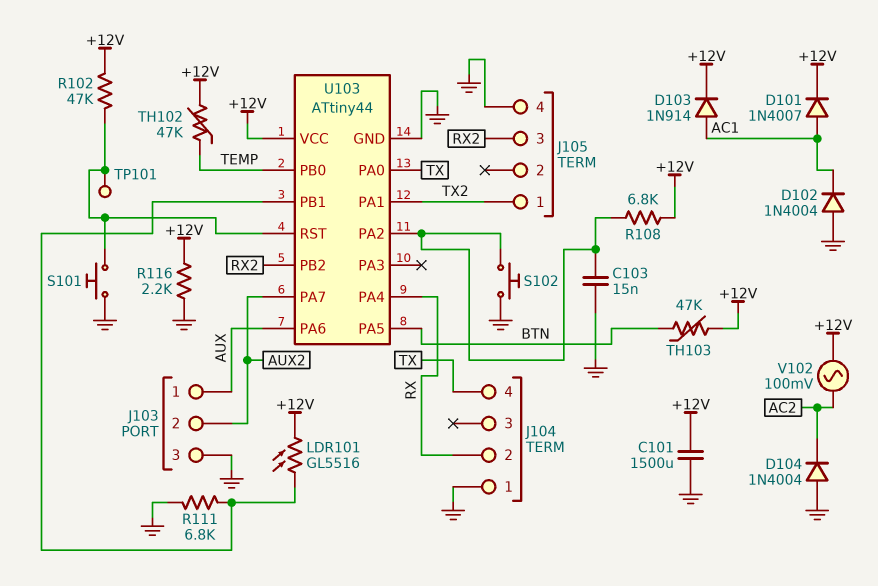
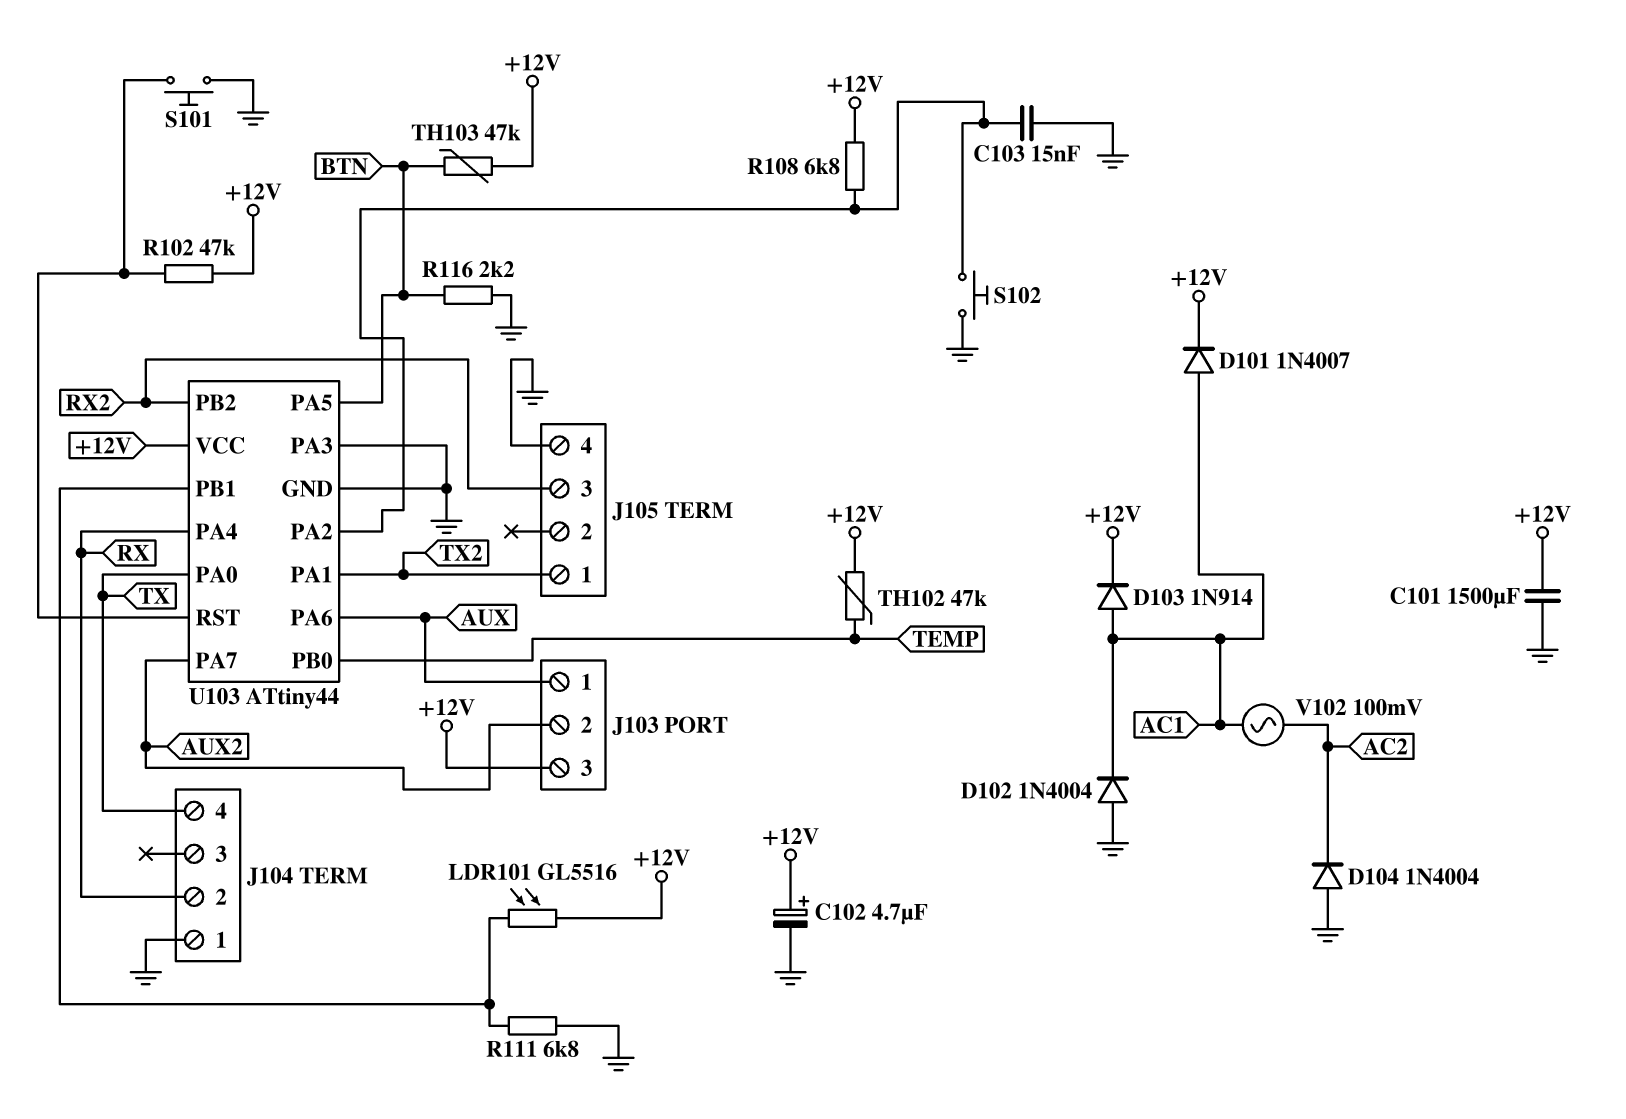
C102: none -> 4.7uF (plus +12V, minus GND)
J103 pin 3: GND -> +12V
R116: 2.2k (+12V, GND) -> 2.2k (BTN, GND)
TP101: test point (U103/RST) -> none
U103 pin PA3: none -> GND
V102: AC 100mV (+12V, AC2) -> AC 100mV (AC1, AC2)

